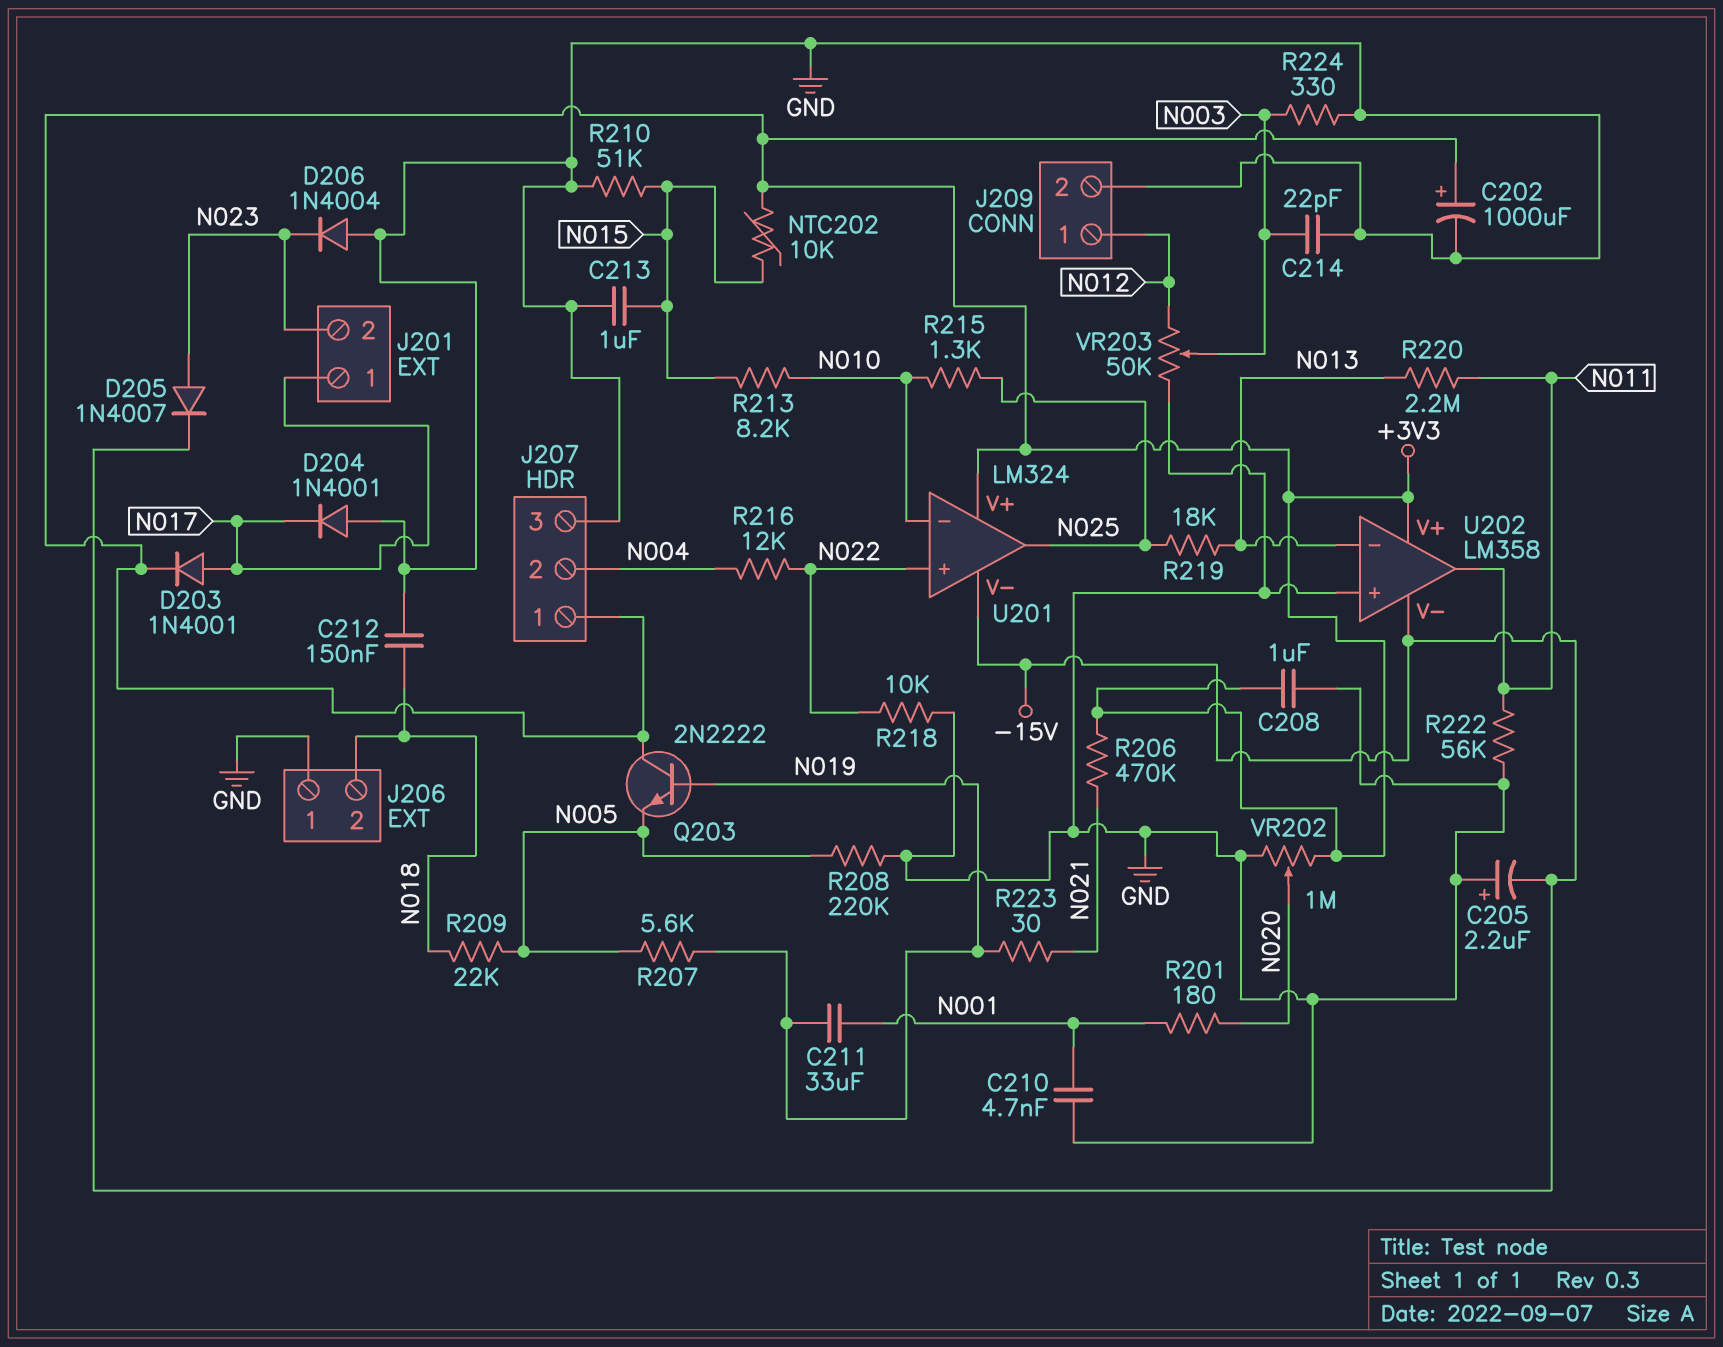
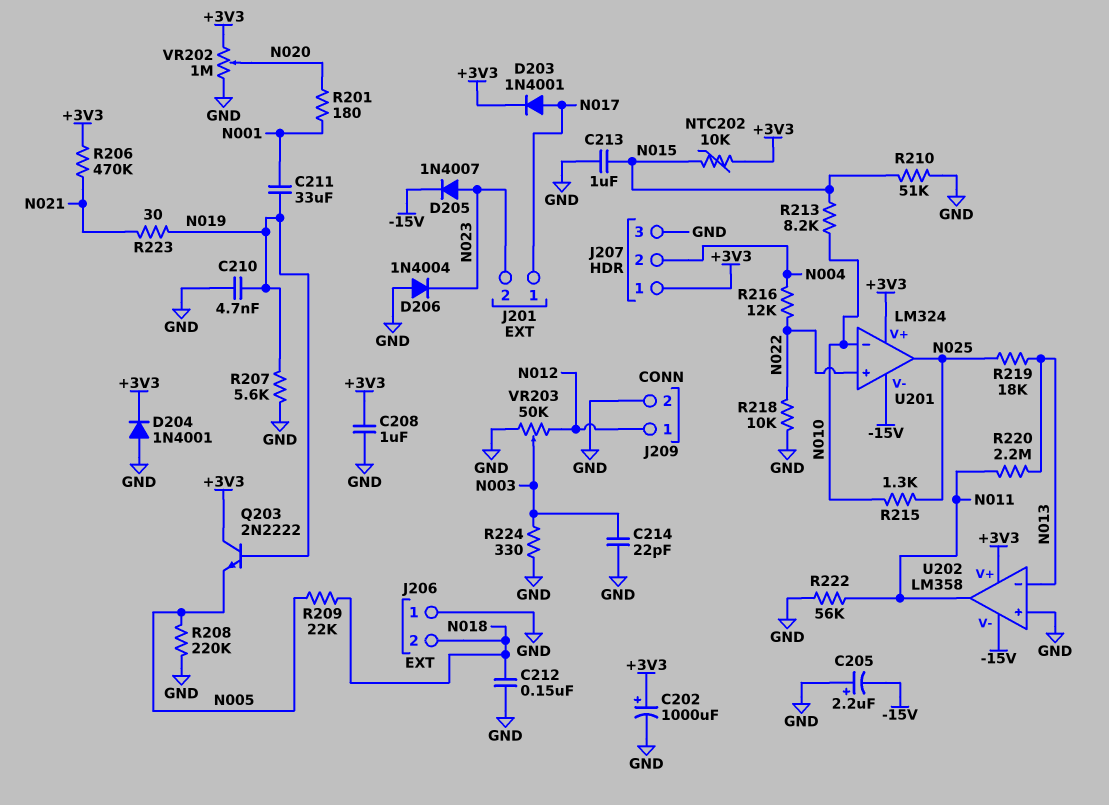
C210: 4.7nF (GND, N001) -> 4.7nF (GND, N019)
D204: diode 1N4001 (A GND, K N017) -> diode 1N4001 (A GND, K +3V3)
R207: 5.6k (N005, N019) -> 5.6k (GND, N019)

